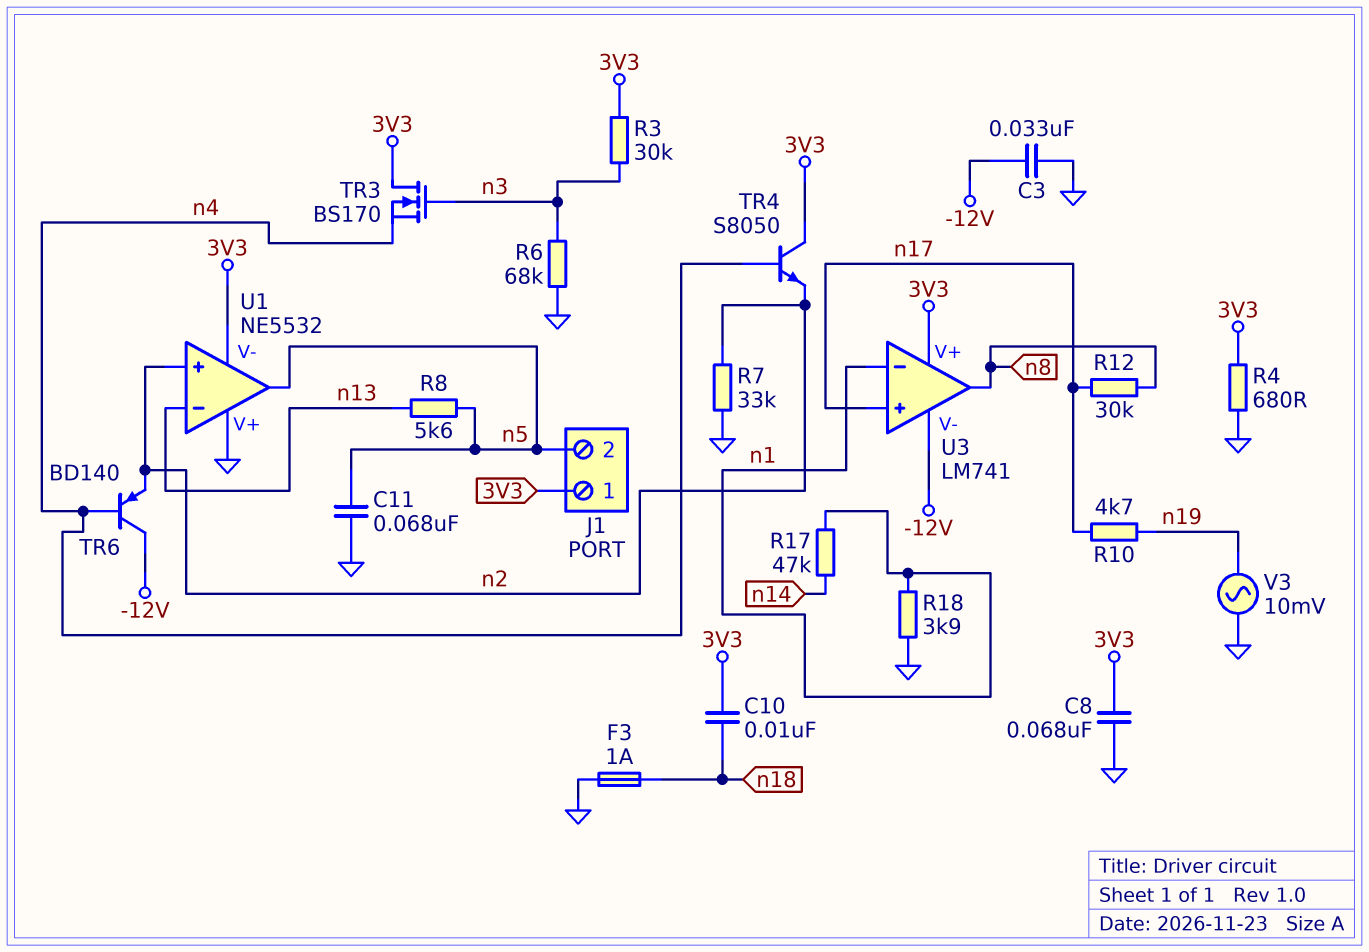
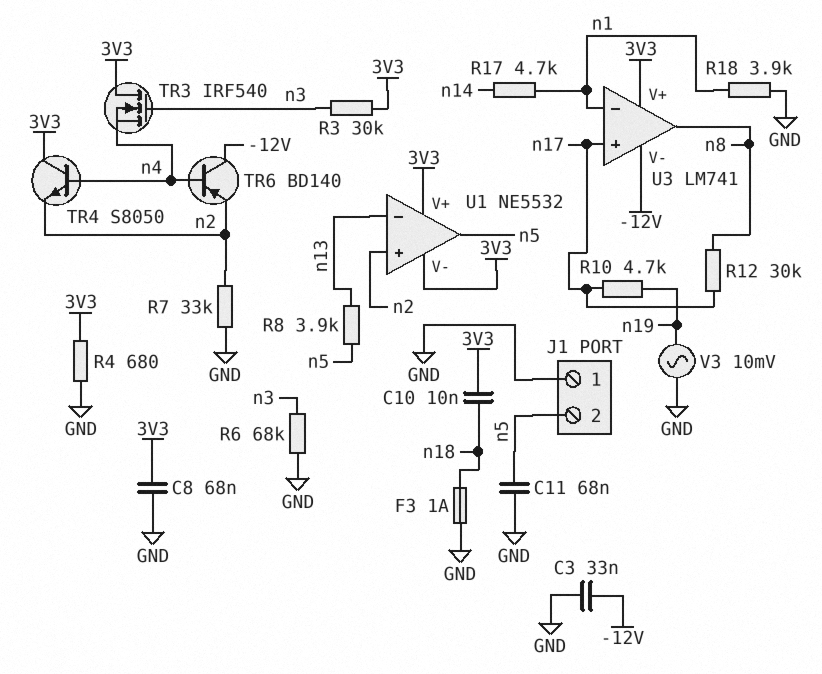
J1 pin 1: 3V3 -> GND
R8: 5.6k (n5, n13) -> 3.9k (n5, n13)
R17: 47k (n1, n14) -> 4.7k (n1, n14)
TR3: NMOS BS170 (G n3, D 3V3, S n4) -> NMOS IRF540 (G n3, D 3V3, S n4)
U1 pin V+: GND -> 3V3

